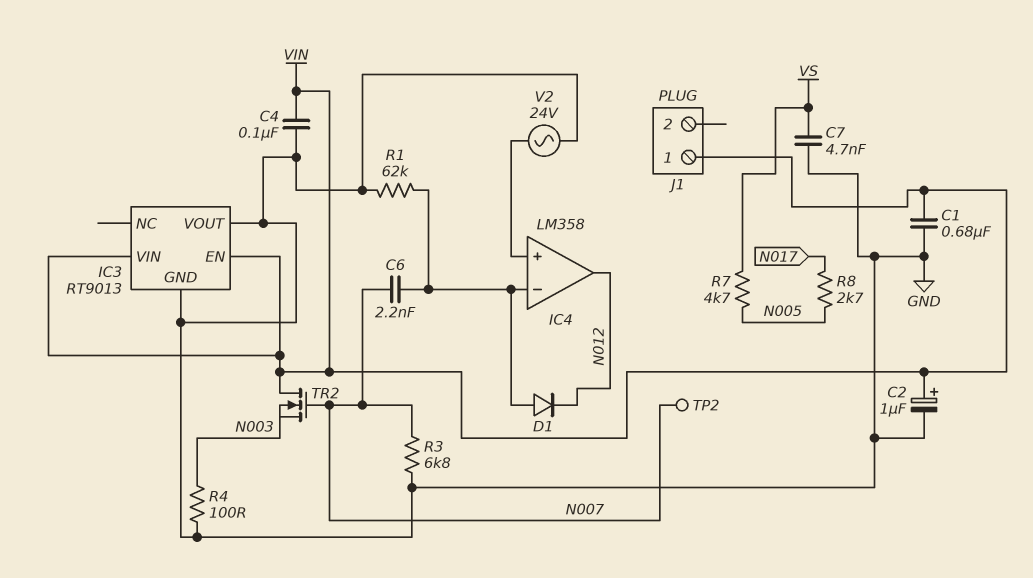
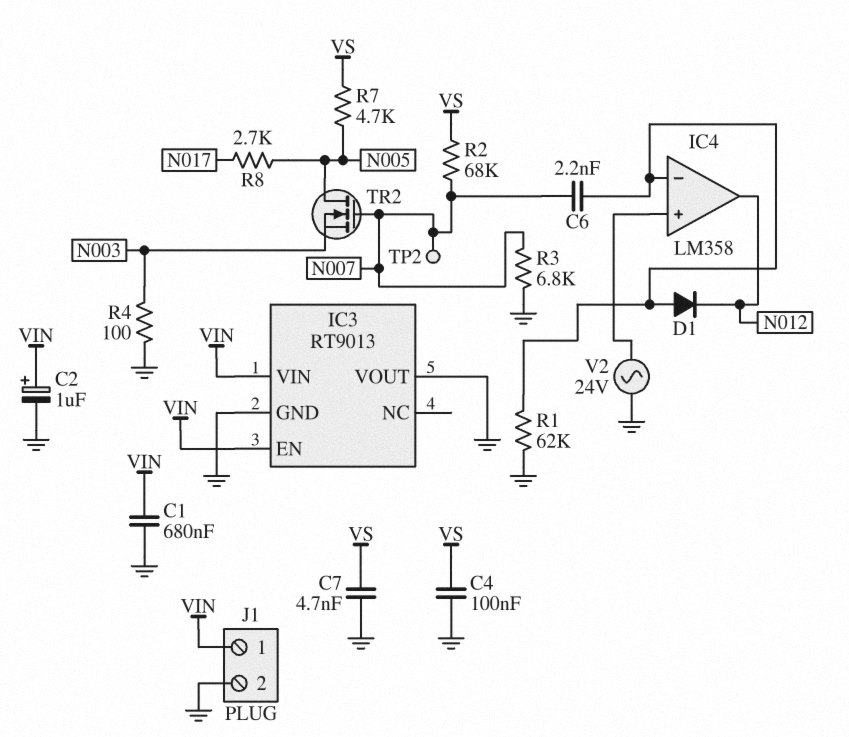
C4: 100nF (GND, VIN) -> 100nF (GND, VS)
J1 pin 2: none -> GND
R2: none -> 68k (N007, VS)
TR2: NMOS (G N007, D VIN, S N003) -> NMOS (G N007, D N005, S N003)

